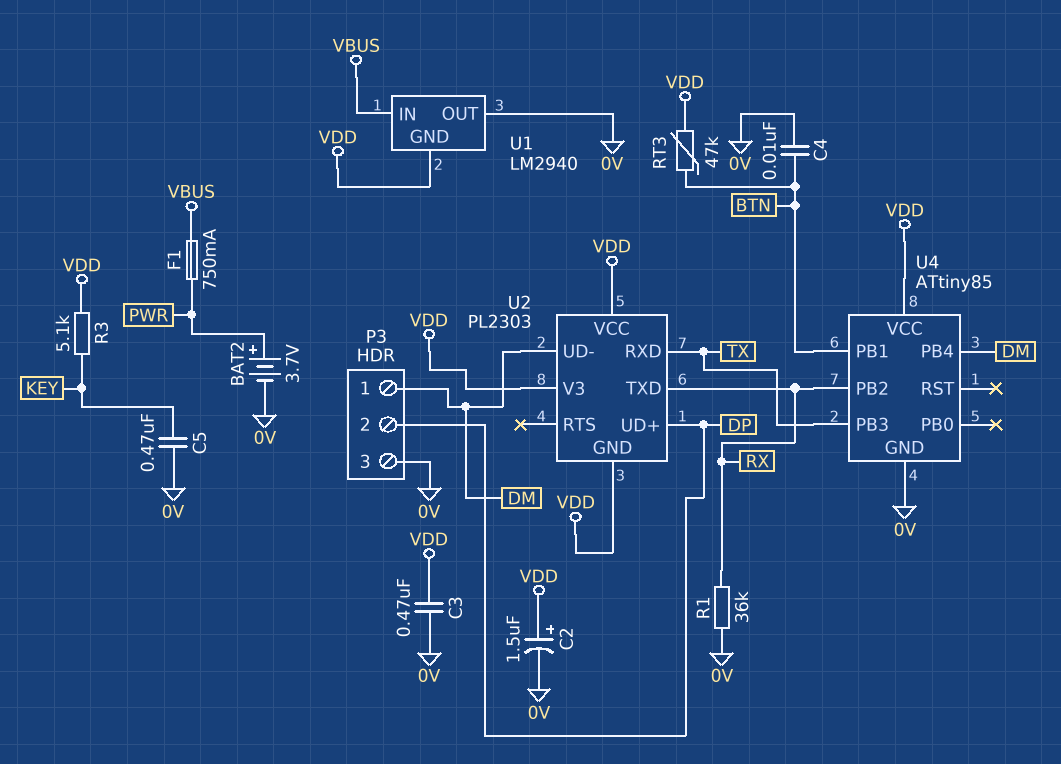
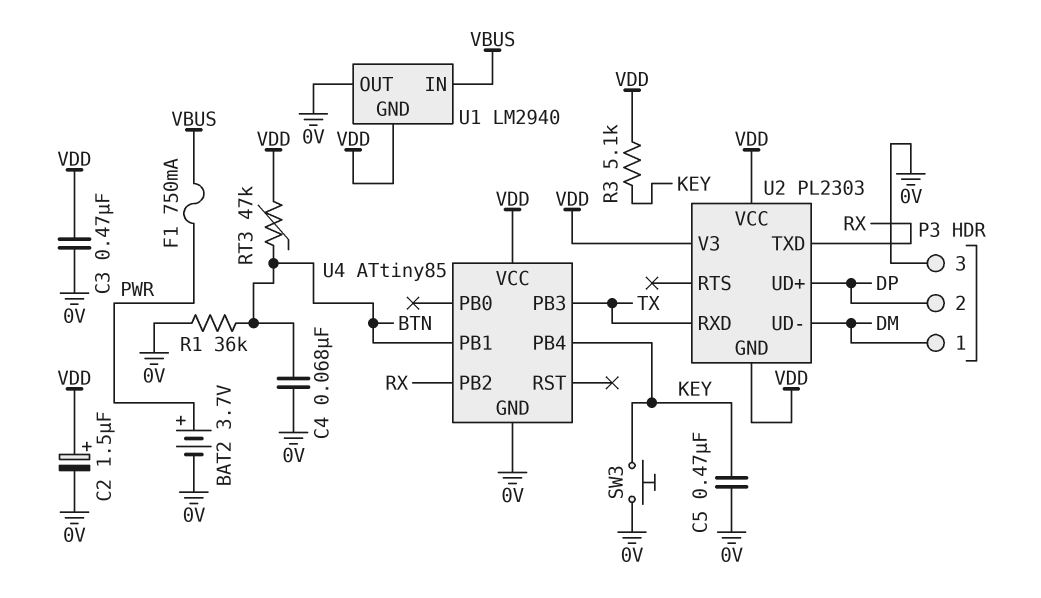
C4: 10nF (0V, BTN) -> 68nF (0V, BTN)
R1: 36k (0V, RX) -> 36k (0V, BTN)
SW3: none -> button (0V, KEY)
U4 pin PB4: DM -> KEY

